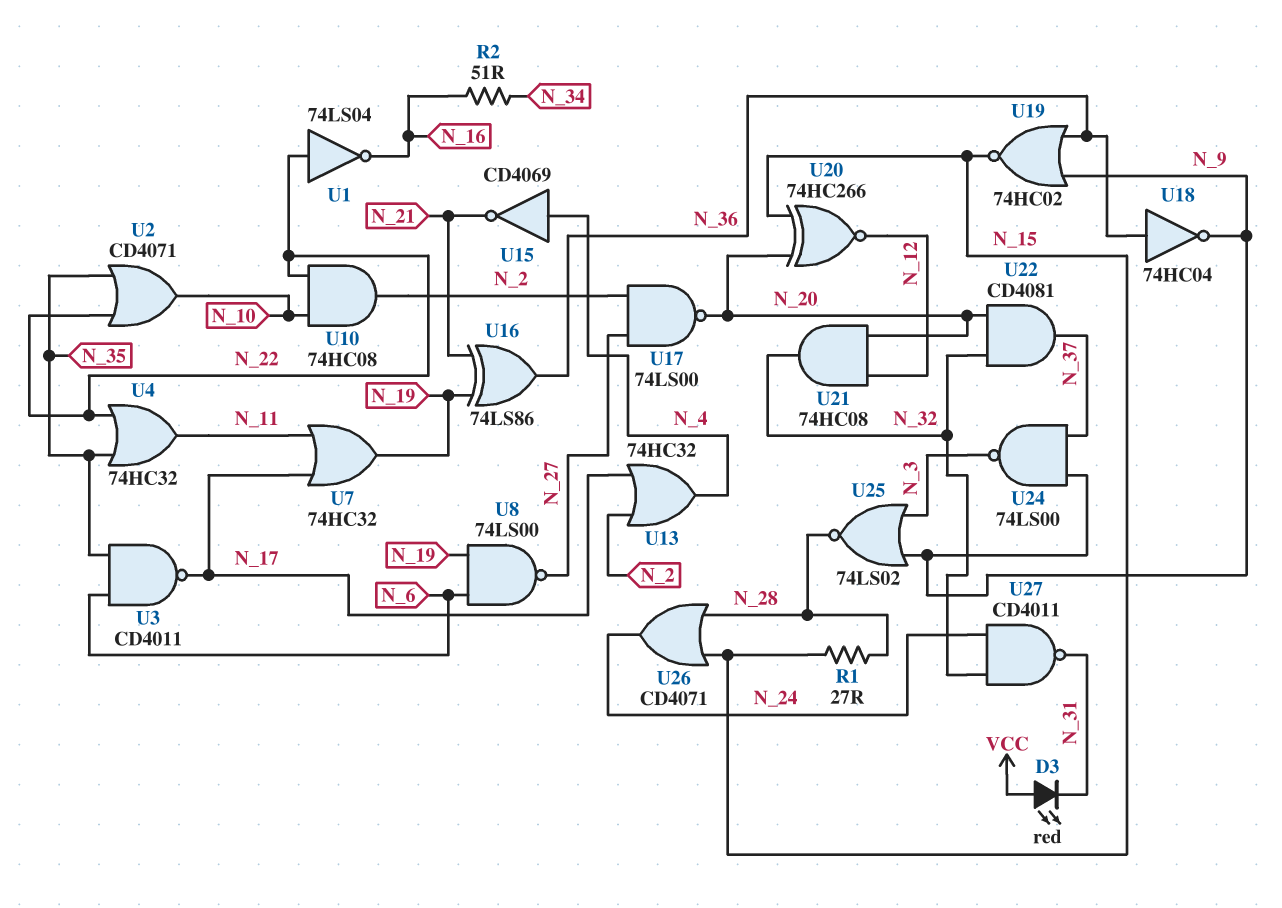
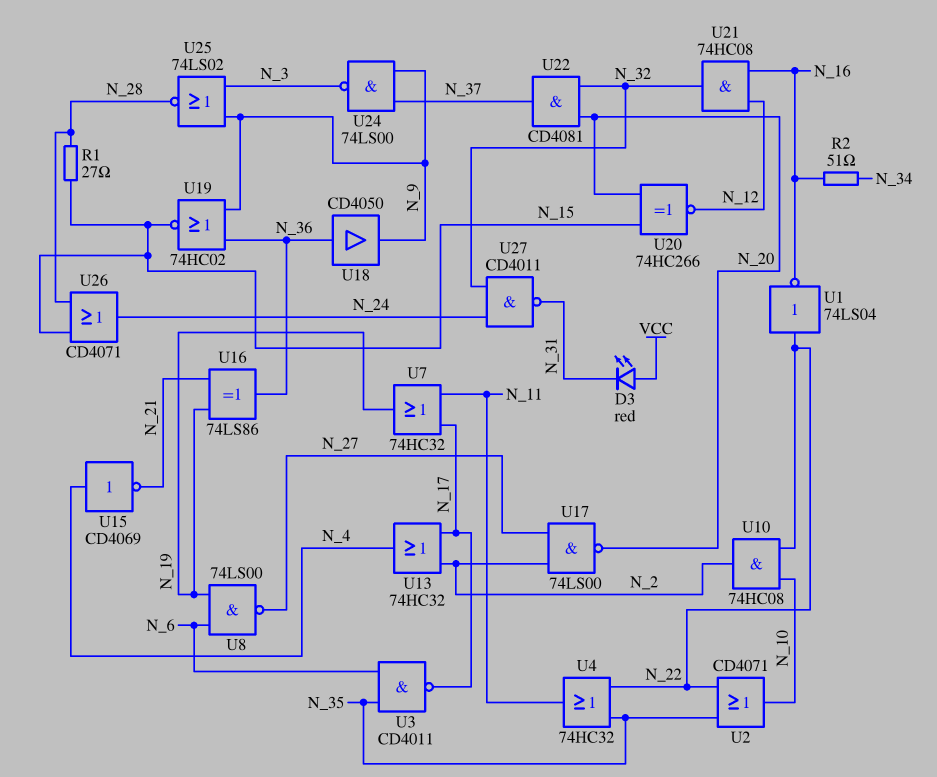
U18: NOT 74HC04 (in N_36, out N_9) -> buffer CD4050 (in N_36, out N_9)
U21: AND 74HC08 (in N_12, in N_20, out N_32) -> AND 74HC08 (in N_12, in N_16, out N_32)

